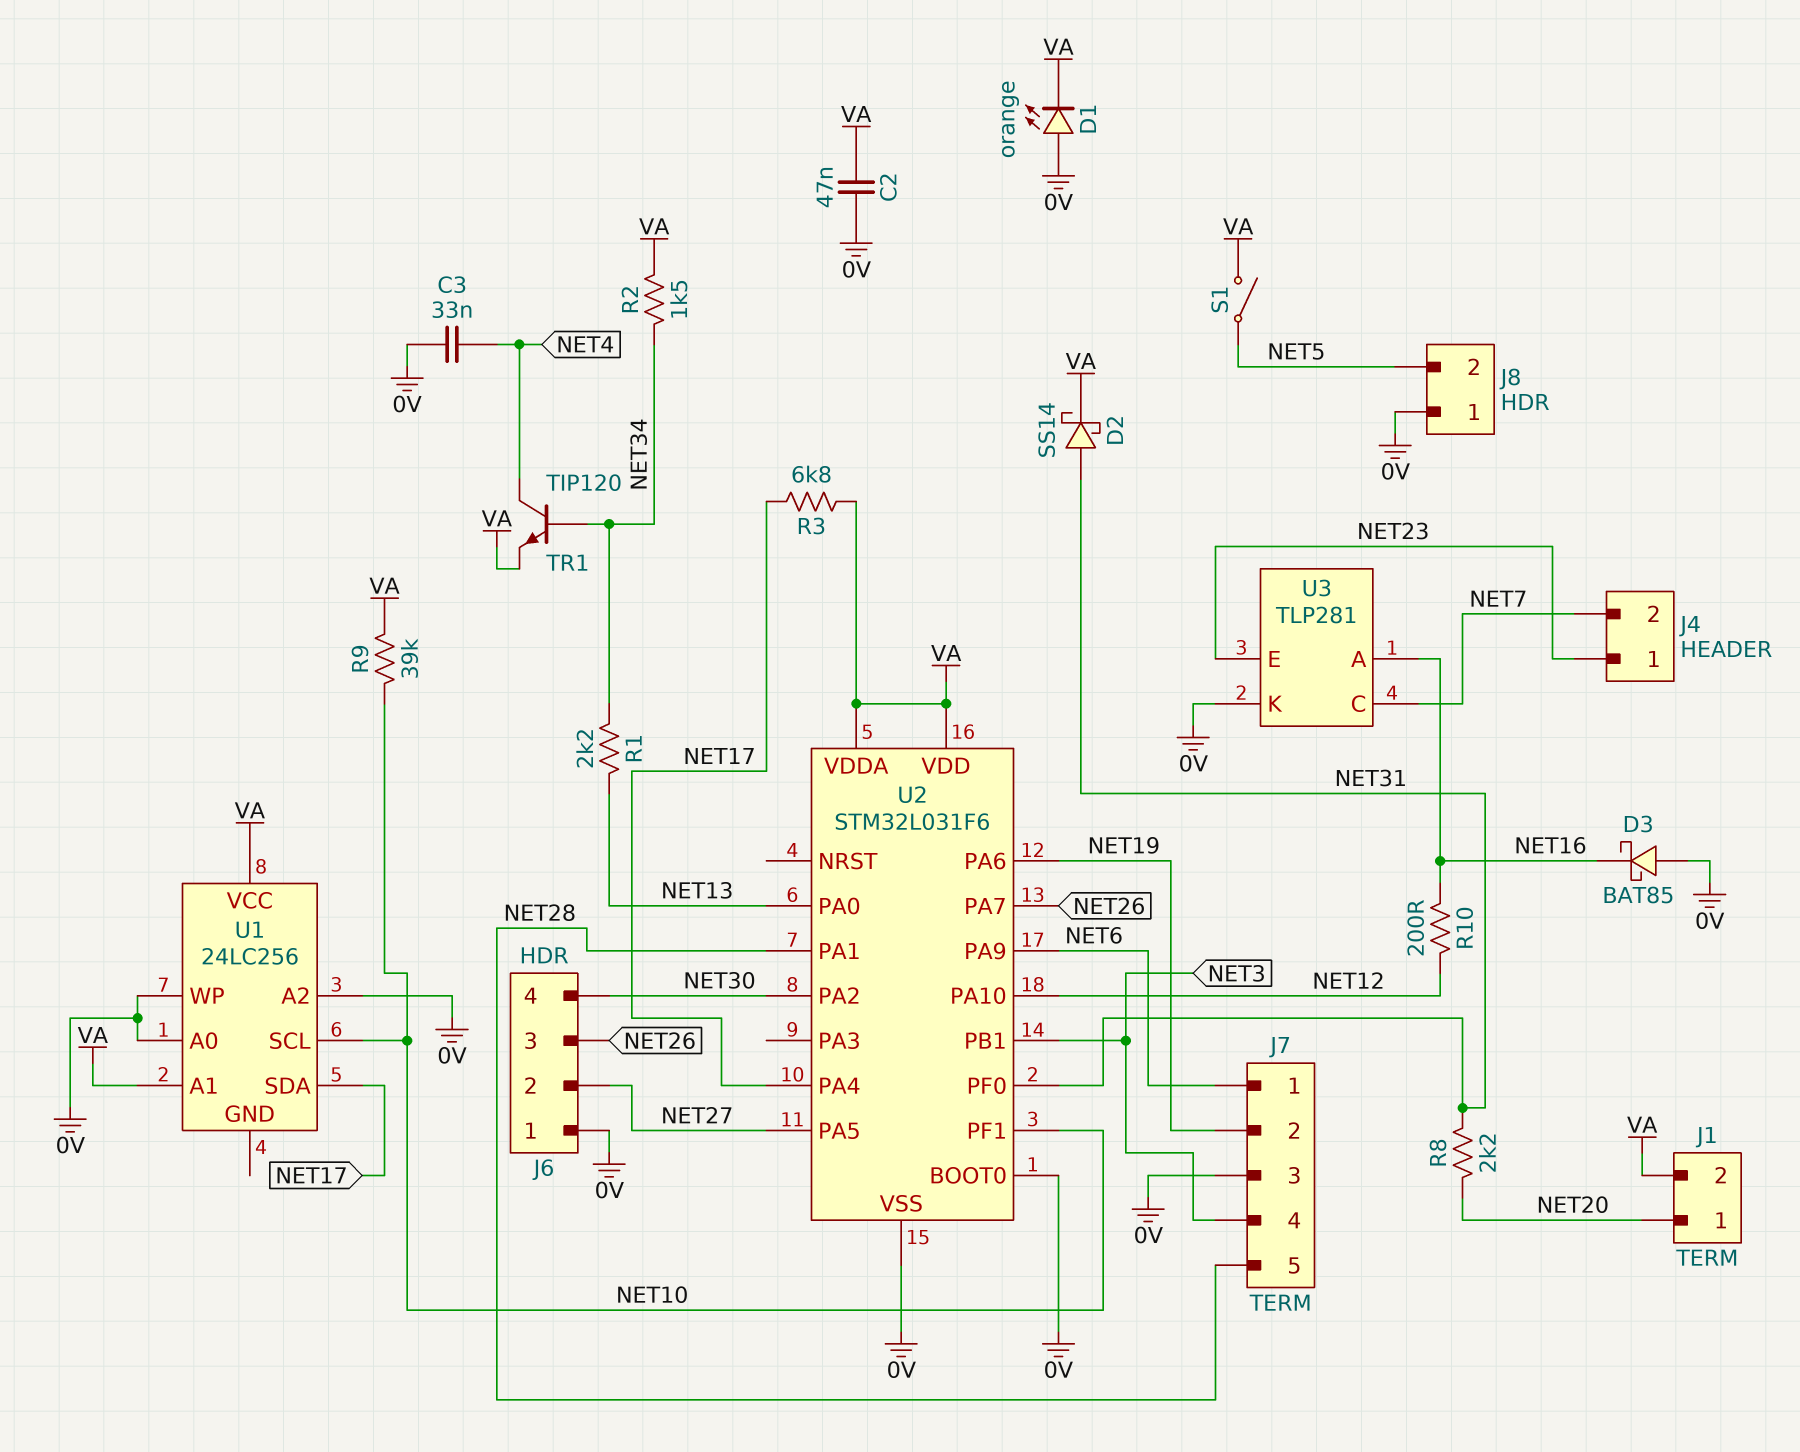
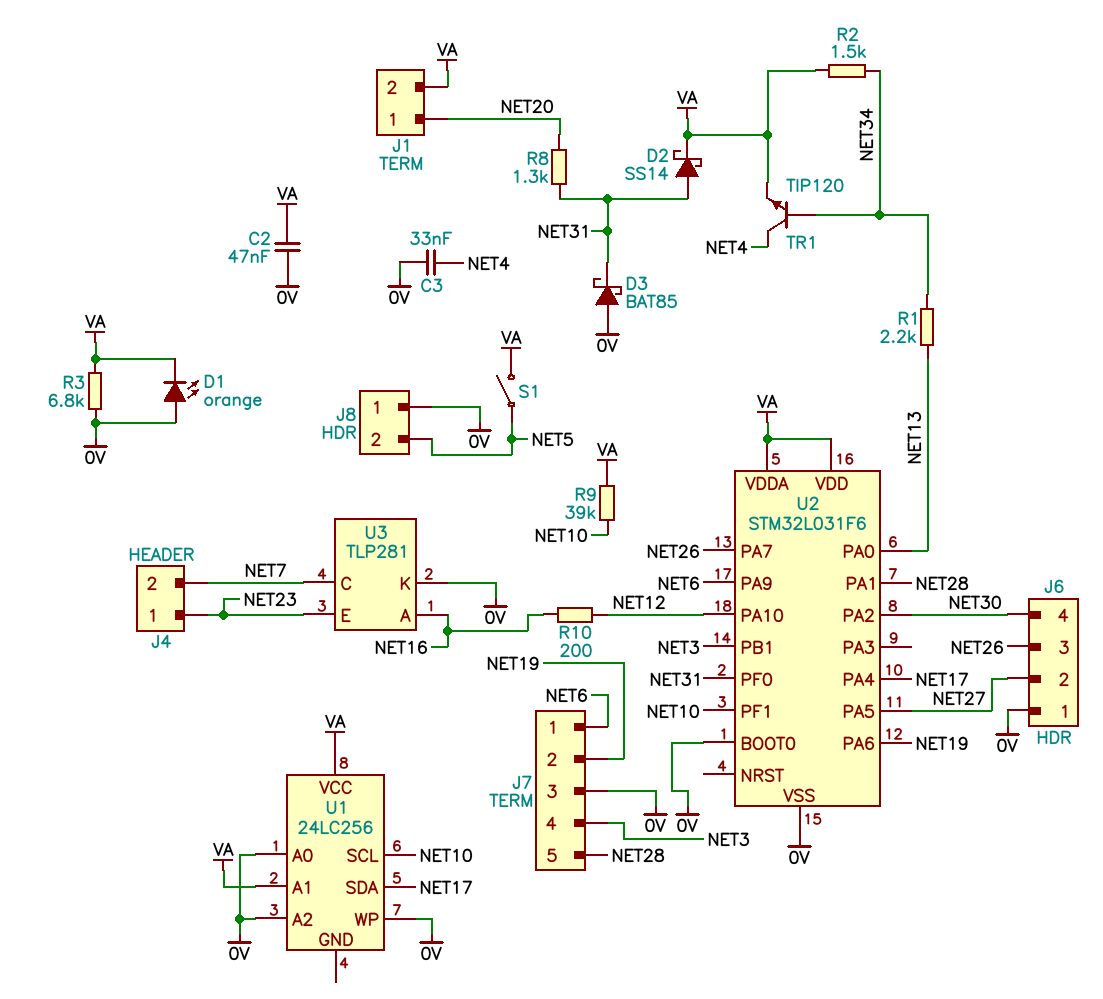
D3: schottky BAT85 (A 0V, K NET16) -> schottky BAT85 (A 0V, K NET31)
R3: 6.8k (NET17, VA) -> 6.8k (0V, VA)
R8: 2.2k (NET20, NET31) -> 1.3k (NET20, NET31)

